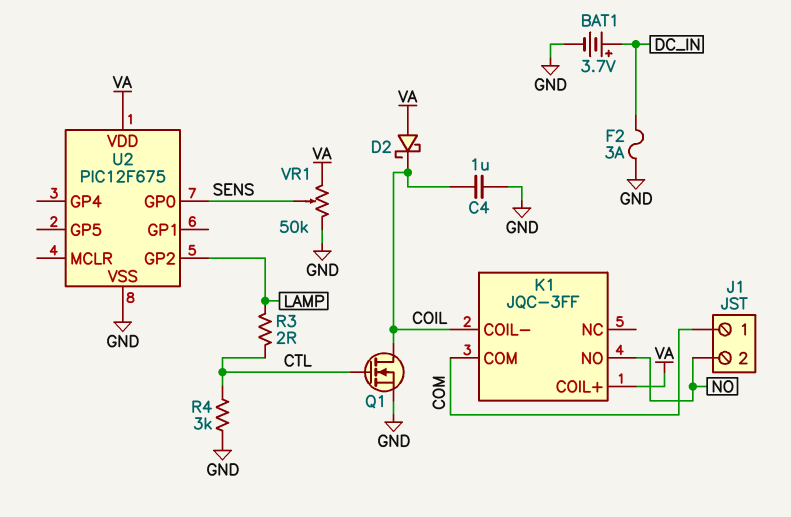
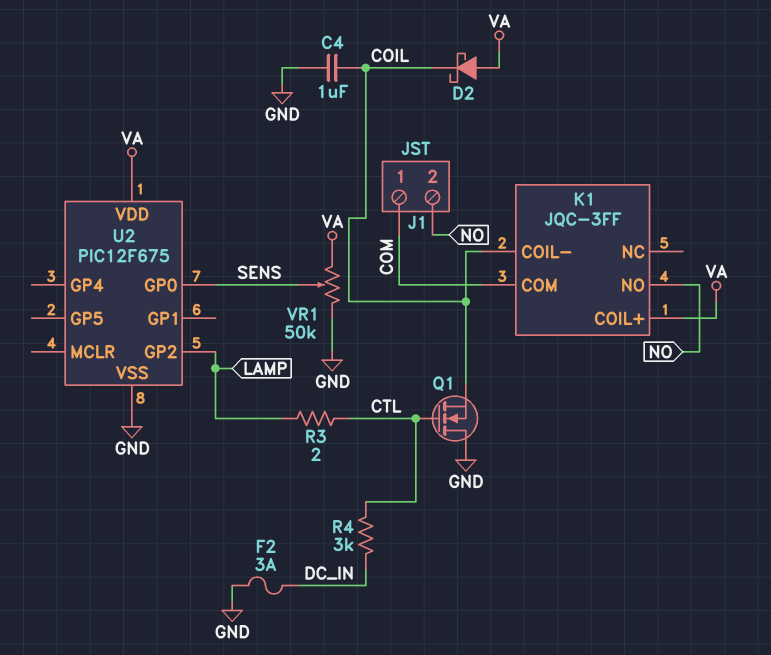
BAT1: 3.7V (plus DC_IN, minus GND) -> none
Q1: NMOS (G CTL, D COIL, S GND) -> NMOS (G CTL, D GND, S COIL)
R4: 3k (CTL, GND) -> 3k (CTL, DC_IN)

